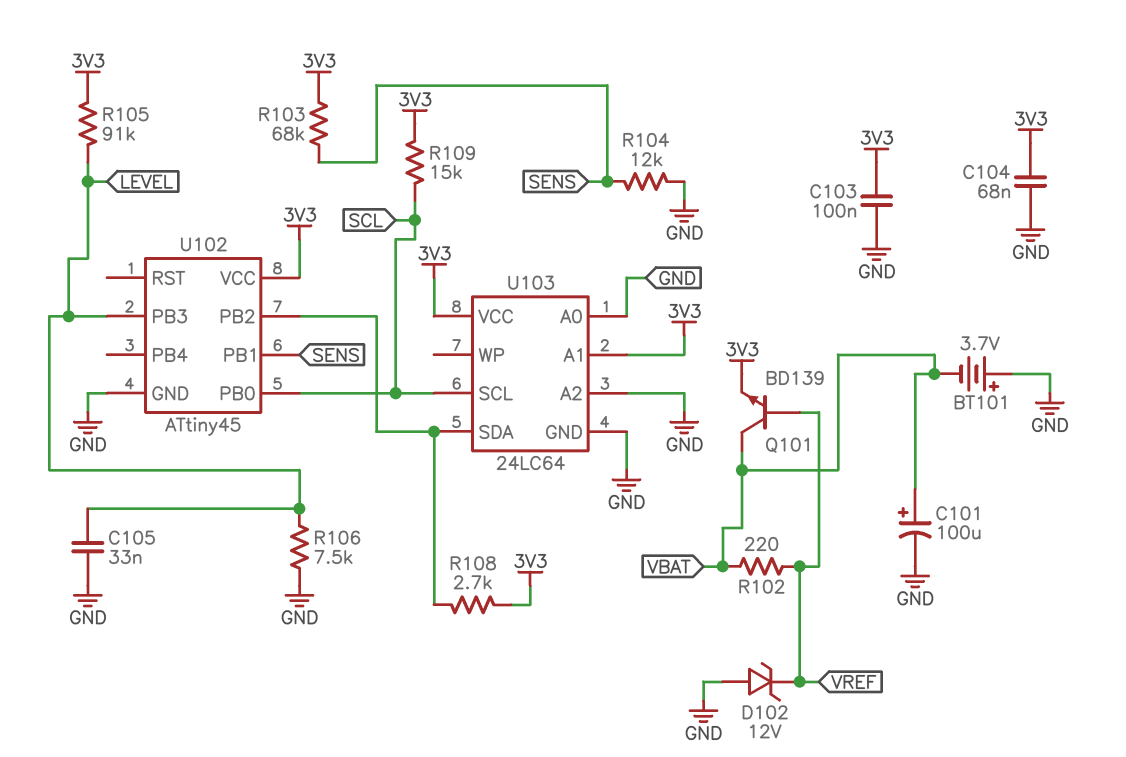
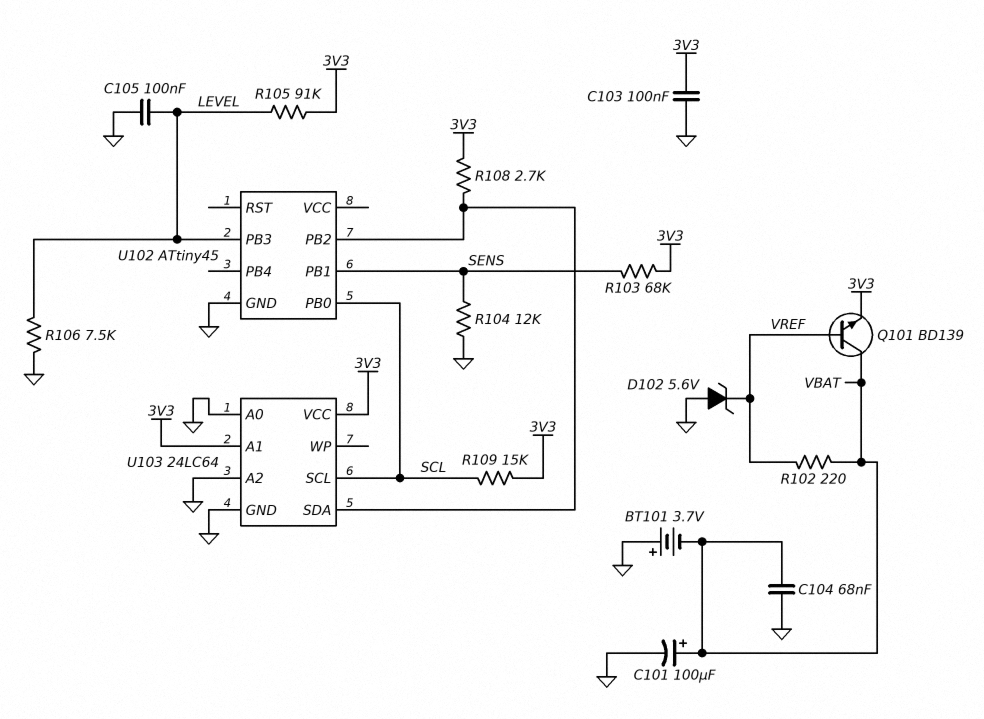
C104: 68nF (3V3, GND) -> 68nF (GND, VBAT)
C105: 33nF (GND, LEVEL) -> 100nF (GND, LEVEL)
D102: zener 12V (A GND, K VREF) -> zener 5.6V (A GND, K VREF)
U102 pin VCC: 3V3 -> none

